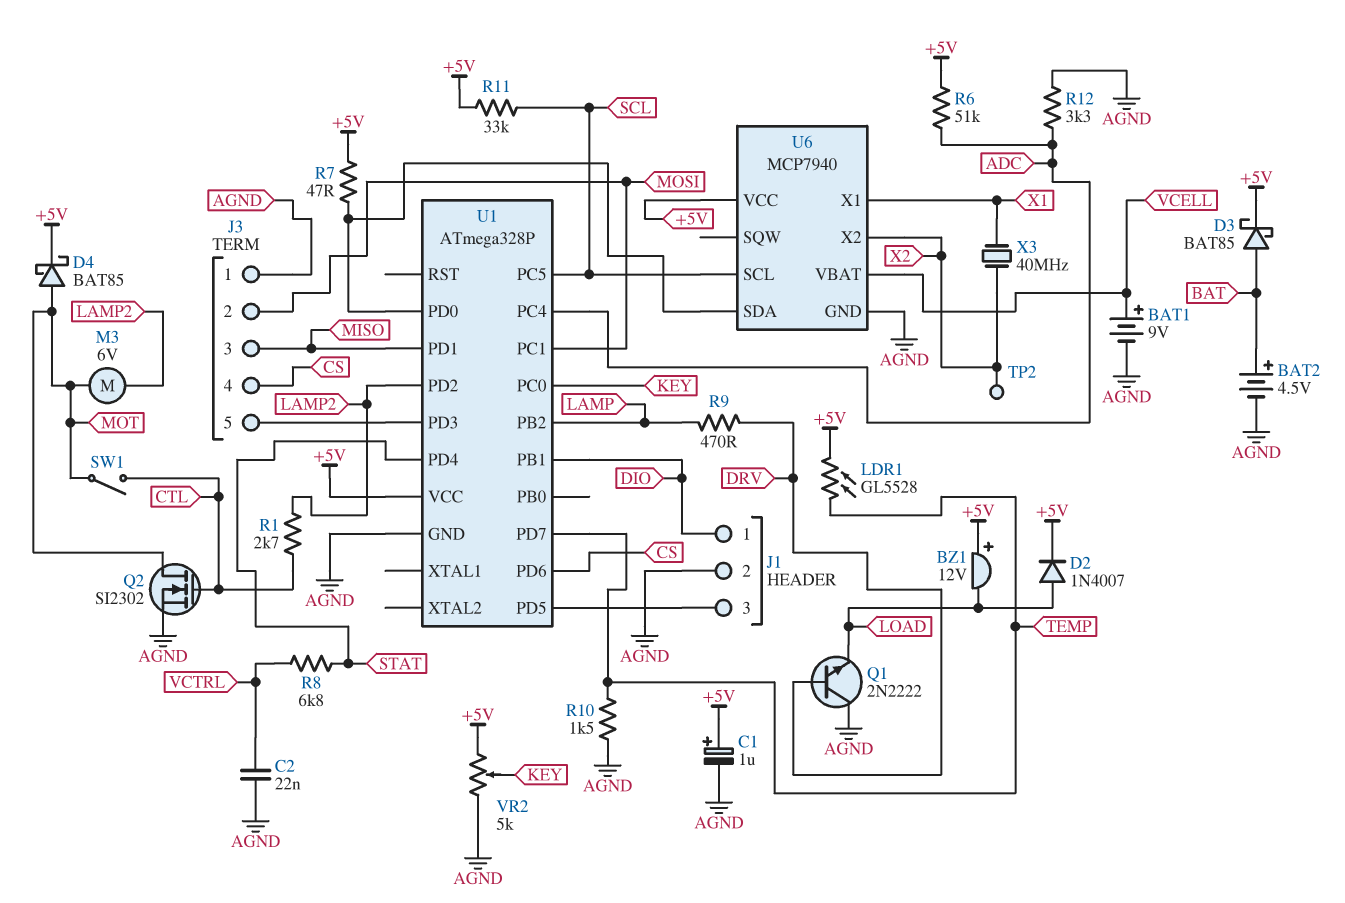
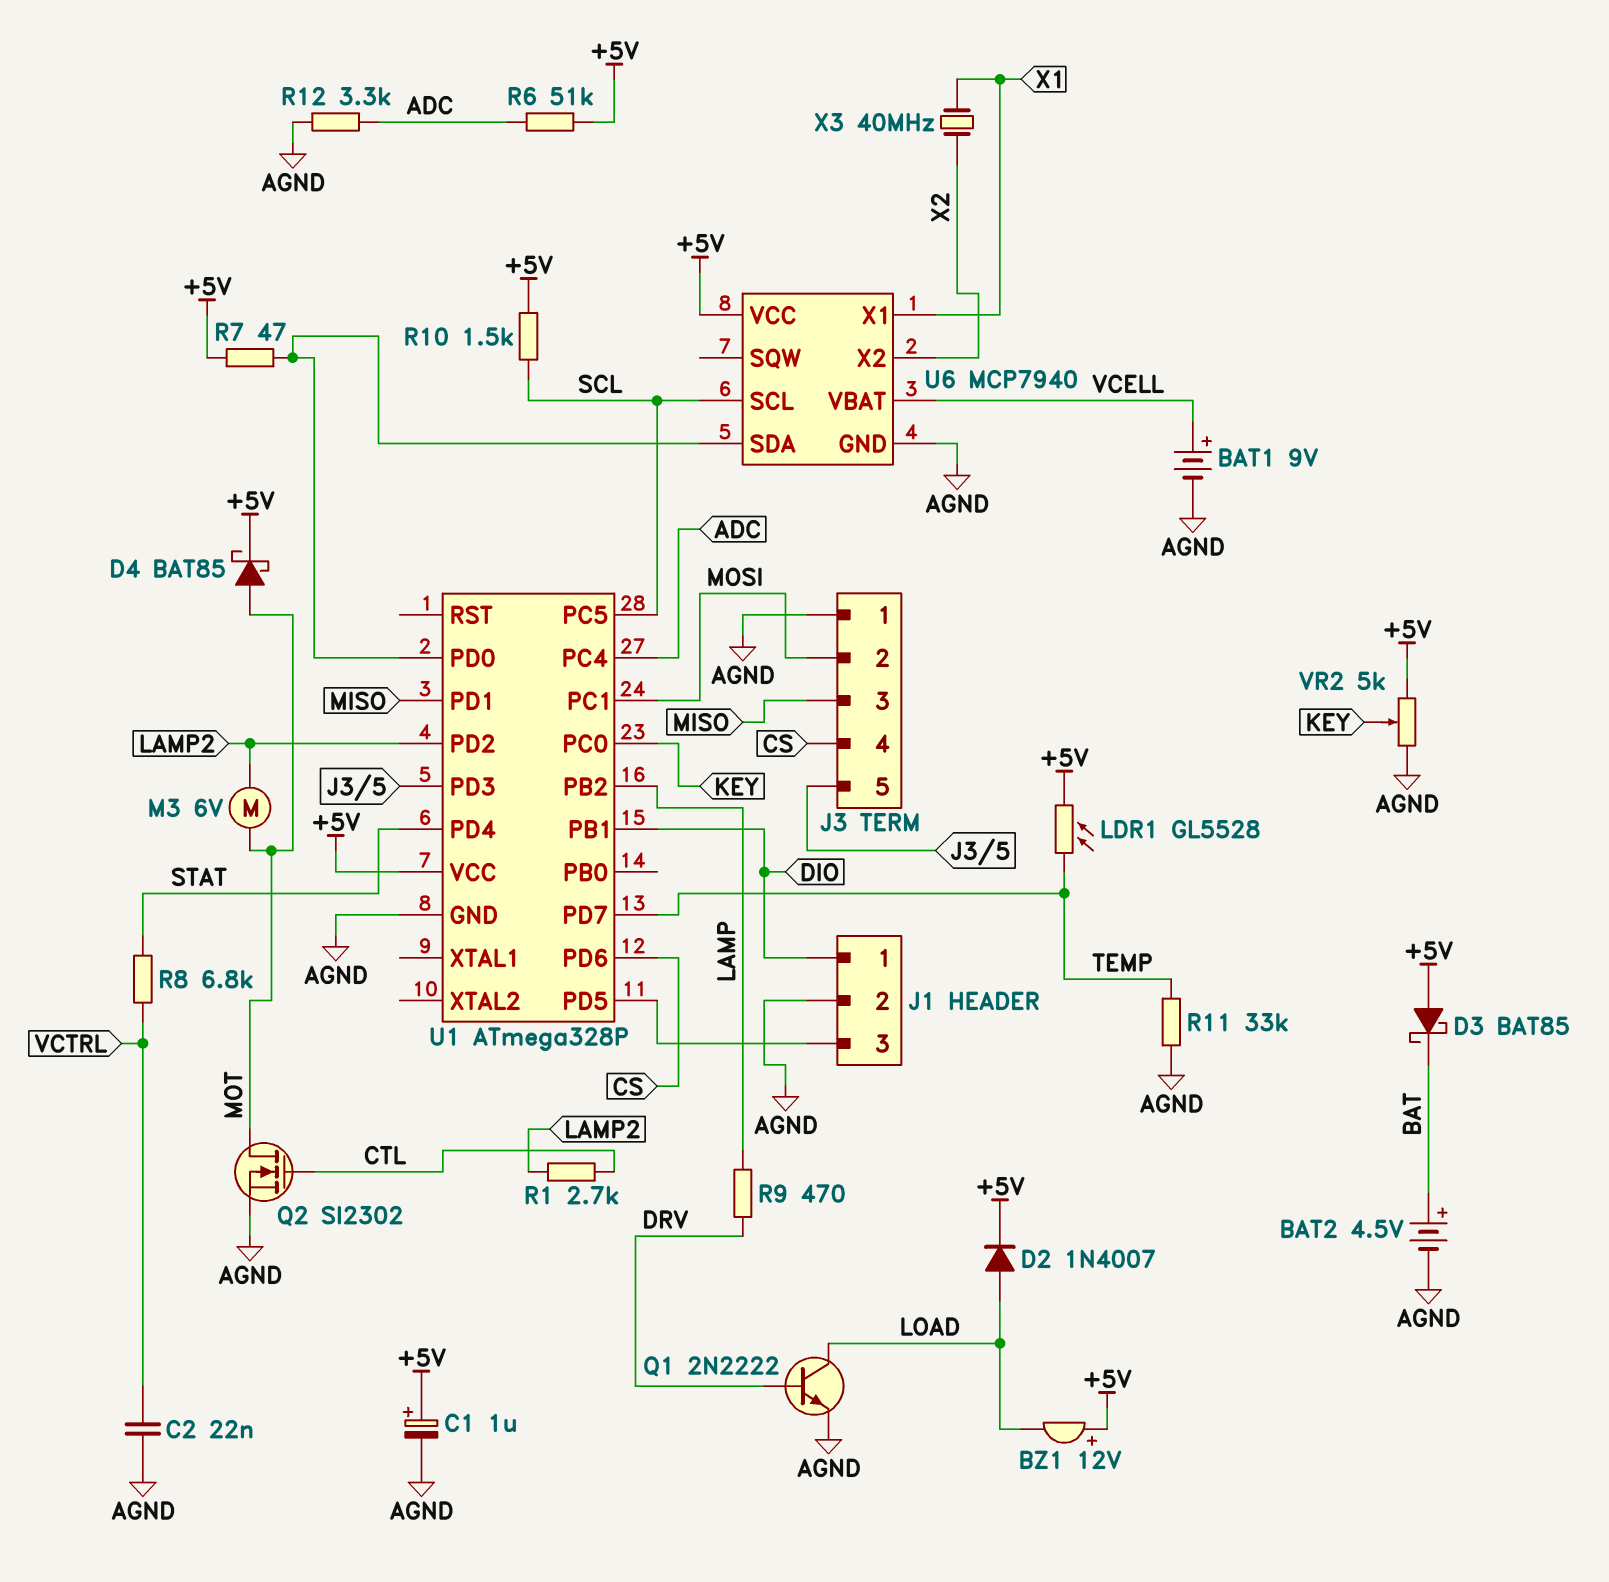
D3: schottky BAT85 (A BAT, K +5V) -> schottky BAT85 (A +5V, K BAT)
Q1: NPN 2N2222 (B DRV, C AGND, E LOAD) -> NPN 2N2222 (B DRV, C LOAD, E AGND)
R10: 1.5k (AGND, TEMP) -> 1.5k (+5V, SCL)
R11: 33k (+5V, SCL) -> 33k (AGND, TEMP)
SW1: switch (CTL, MOT) -> none
TP2: test point (X2) -> none

